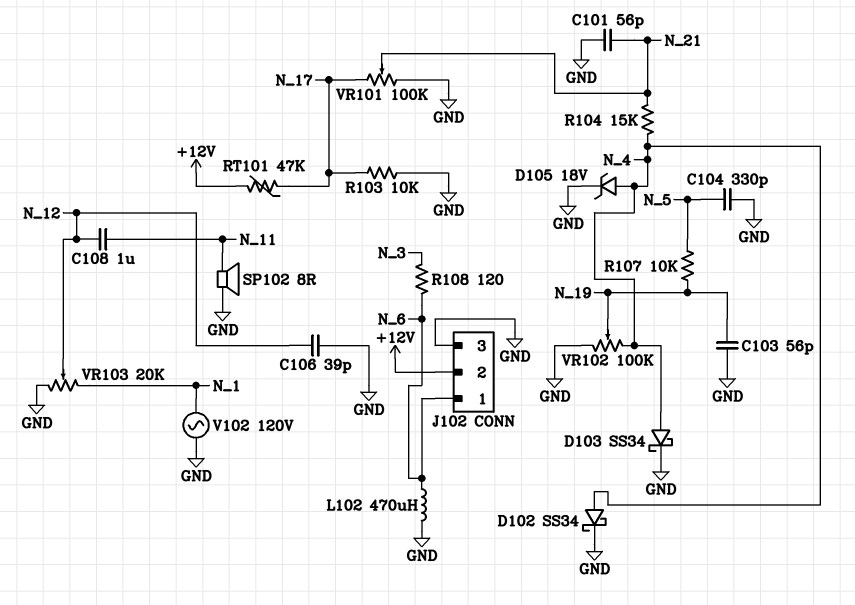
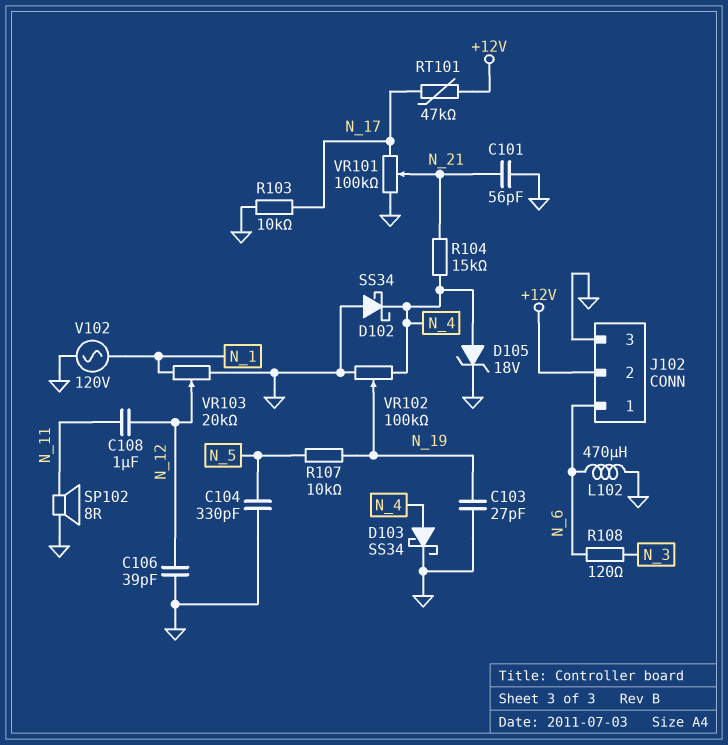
C103: 56pF (GND, N_19) -> 27pF (GND, N_19)
D102: schottky SS34 (A N_4, K GND) -> schottky SS34 (A GND, K N_4)

